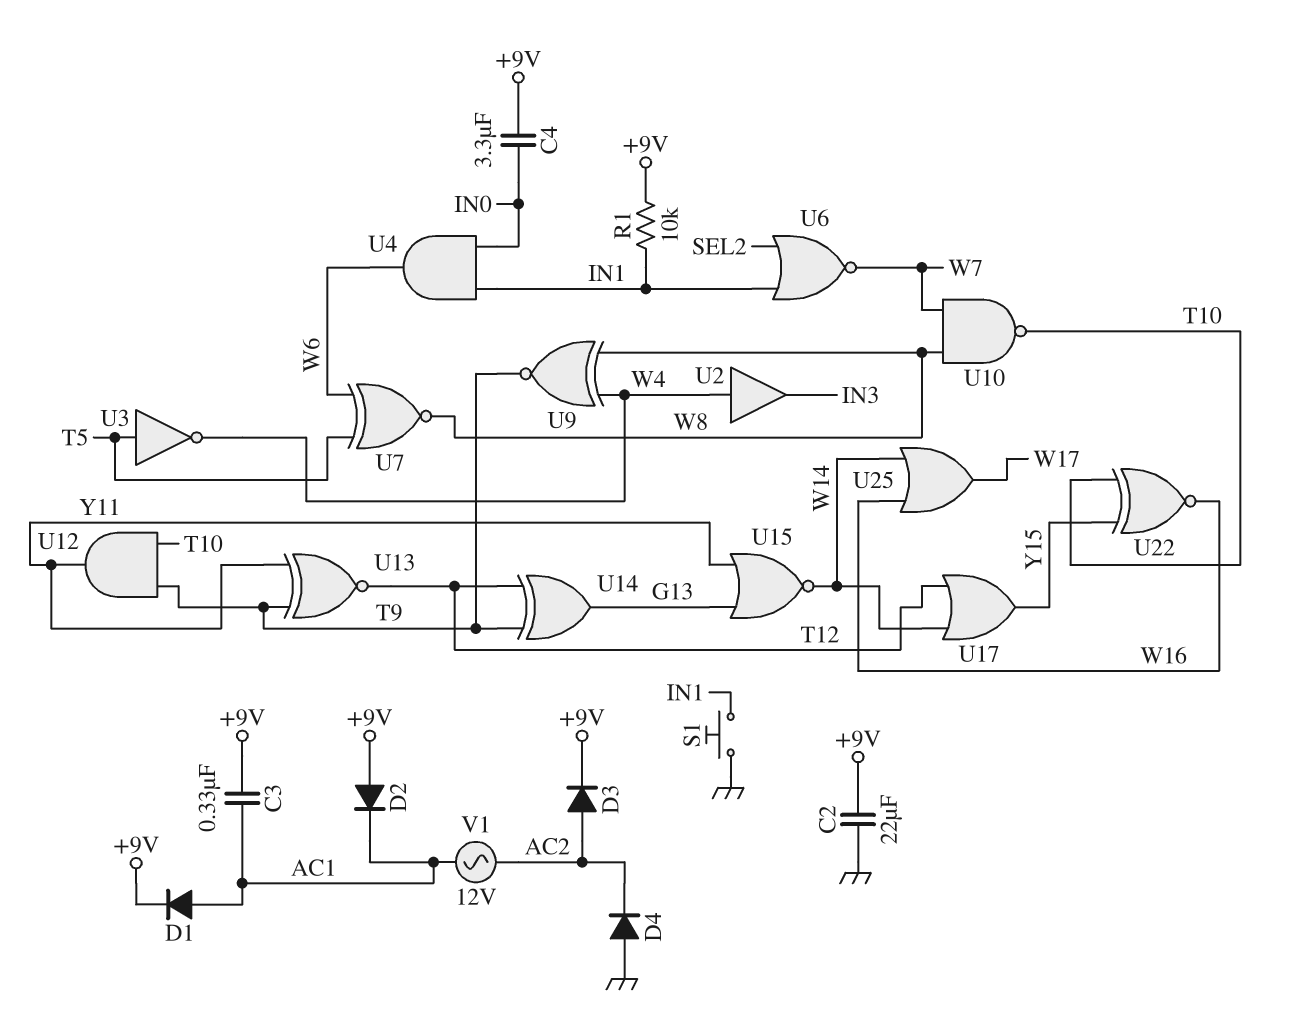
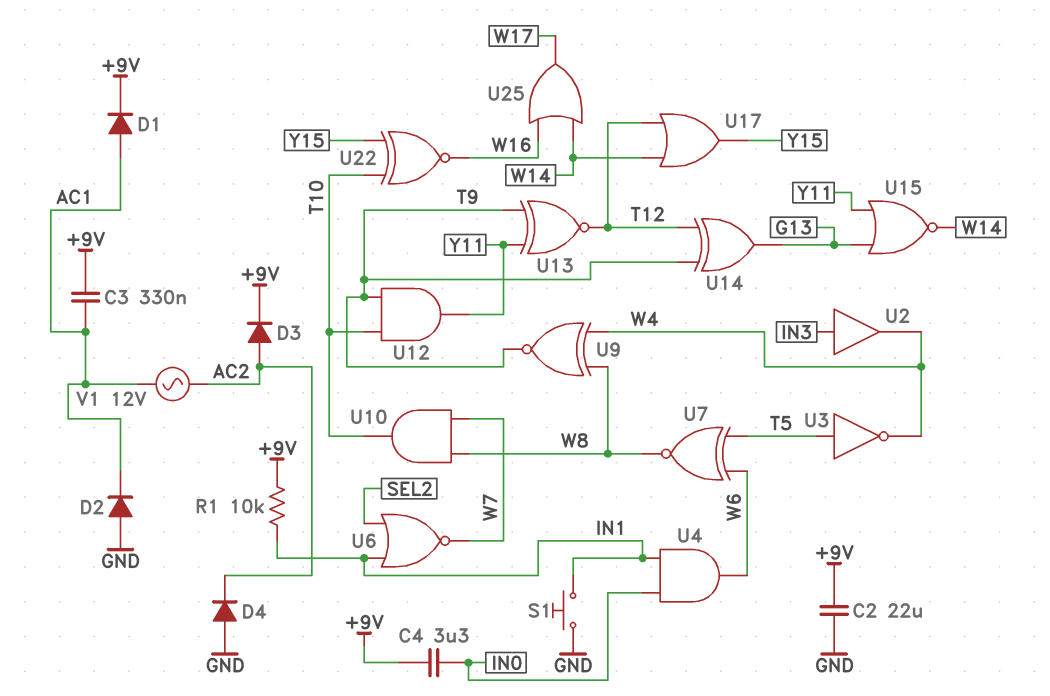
D2: diode (A +9V, K AC1) -> diode (A GND, K AC1)
U2: buffer (in W4, out IN3) -> buffer (in IN3, out W4)
U10: NAND (in W7, in W8, out T10) -> AND (in W7, in W8, out T10)

